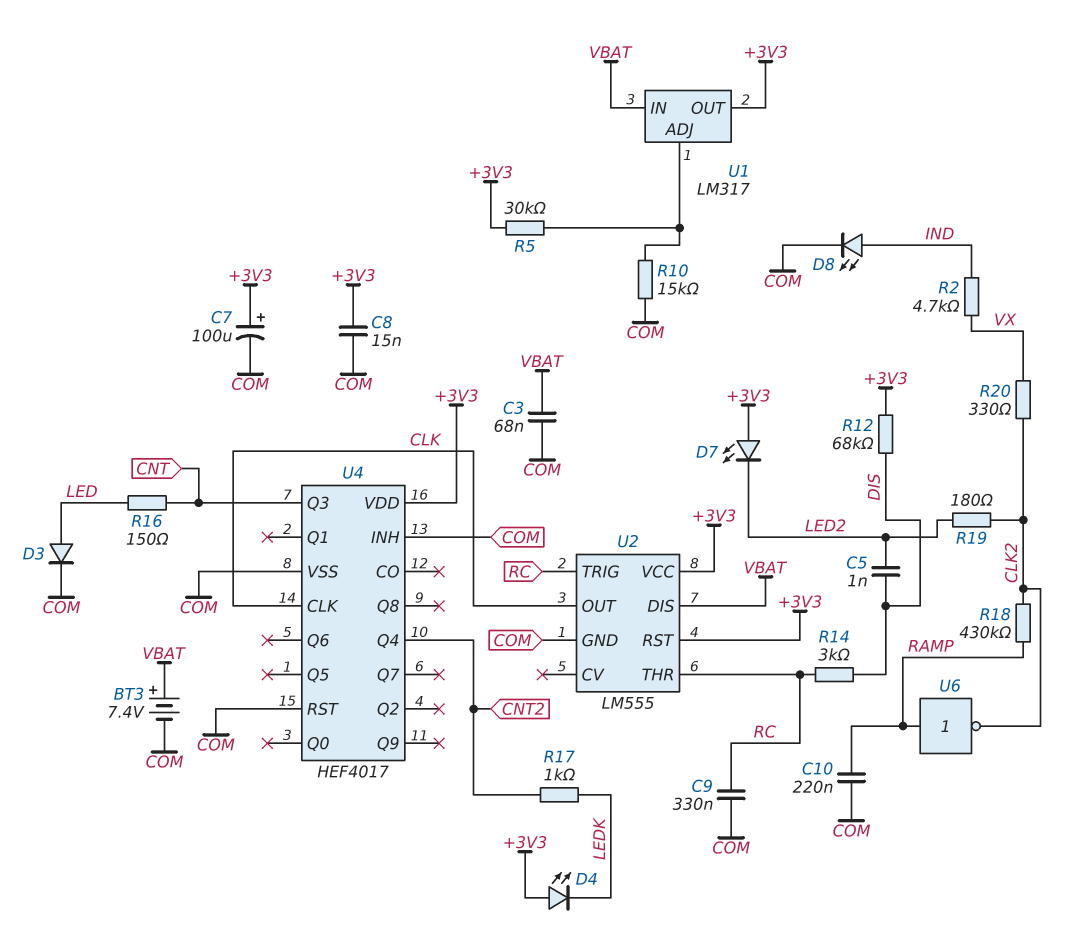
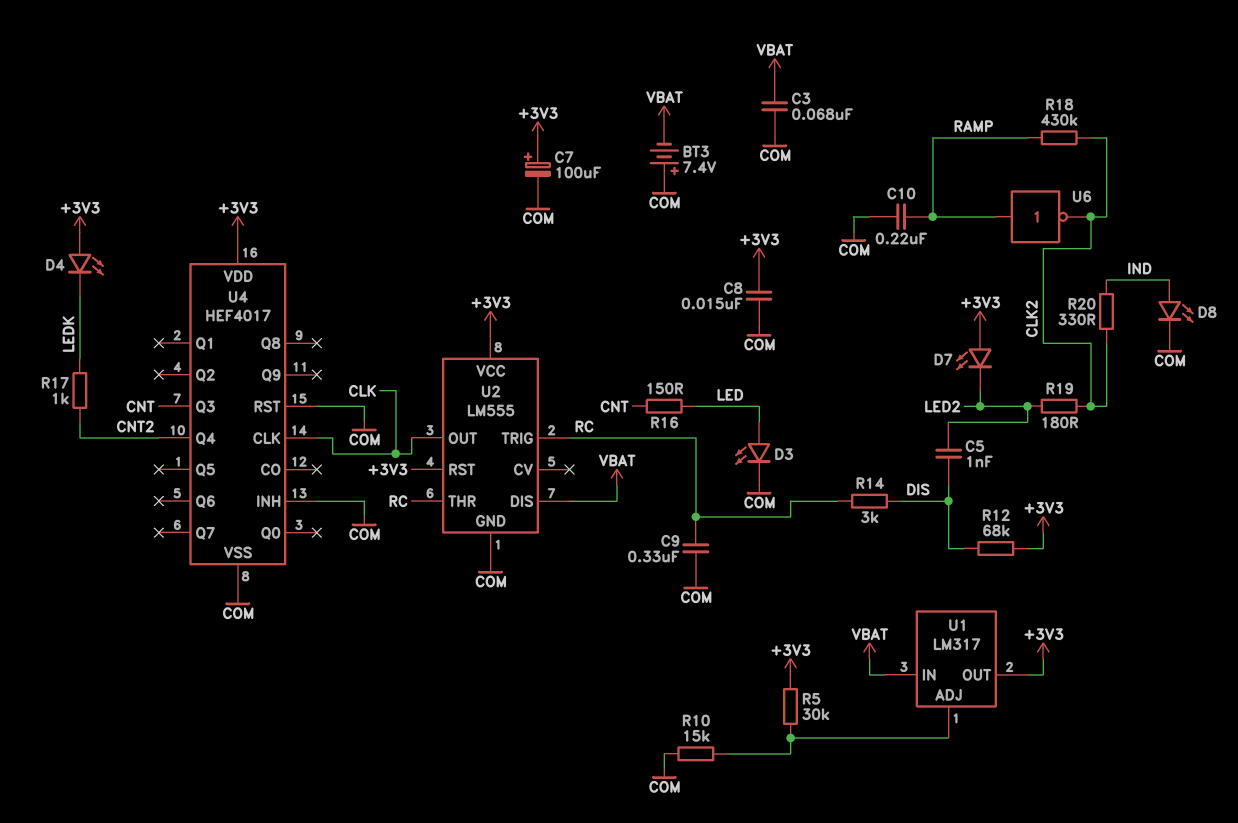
BT3: 7.4V (plus VBAT, minus COM) -> 7.4V (plus COM, minus VBAT)
D3: diode (A LED, K COM) -> LED (A LED, K COM)
R2: 4.7k (IND, VX) -> none
R20: 330 (CLK2, VX) -> 330 (CLK2, IND)

